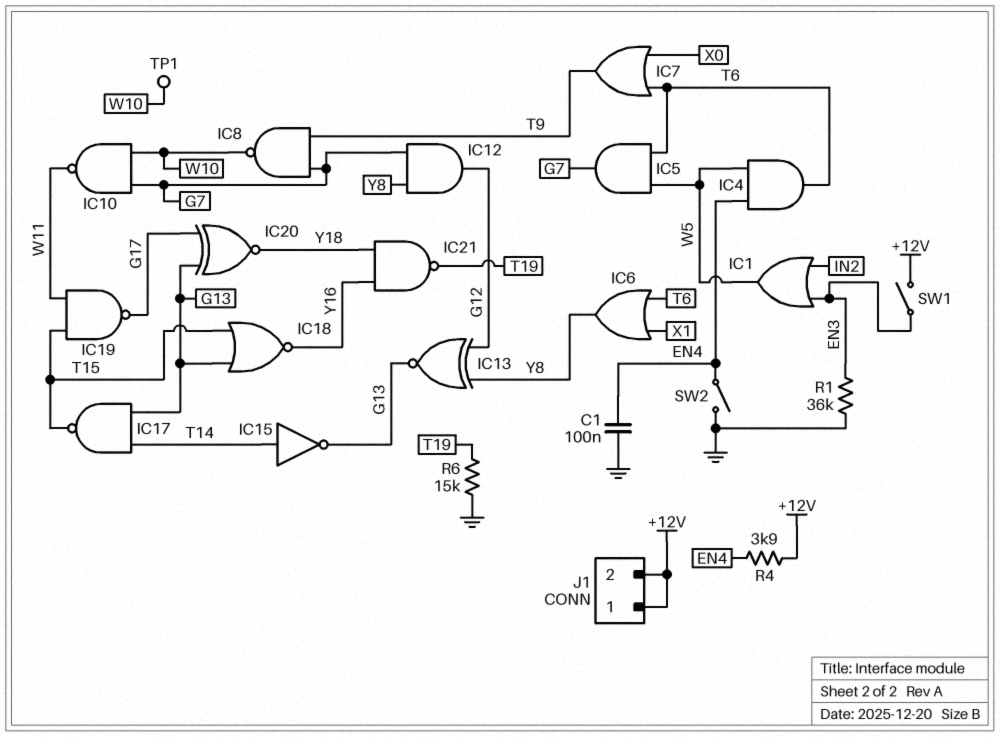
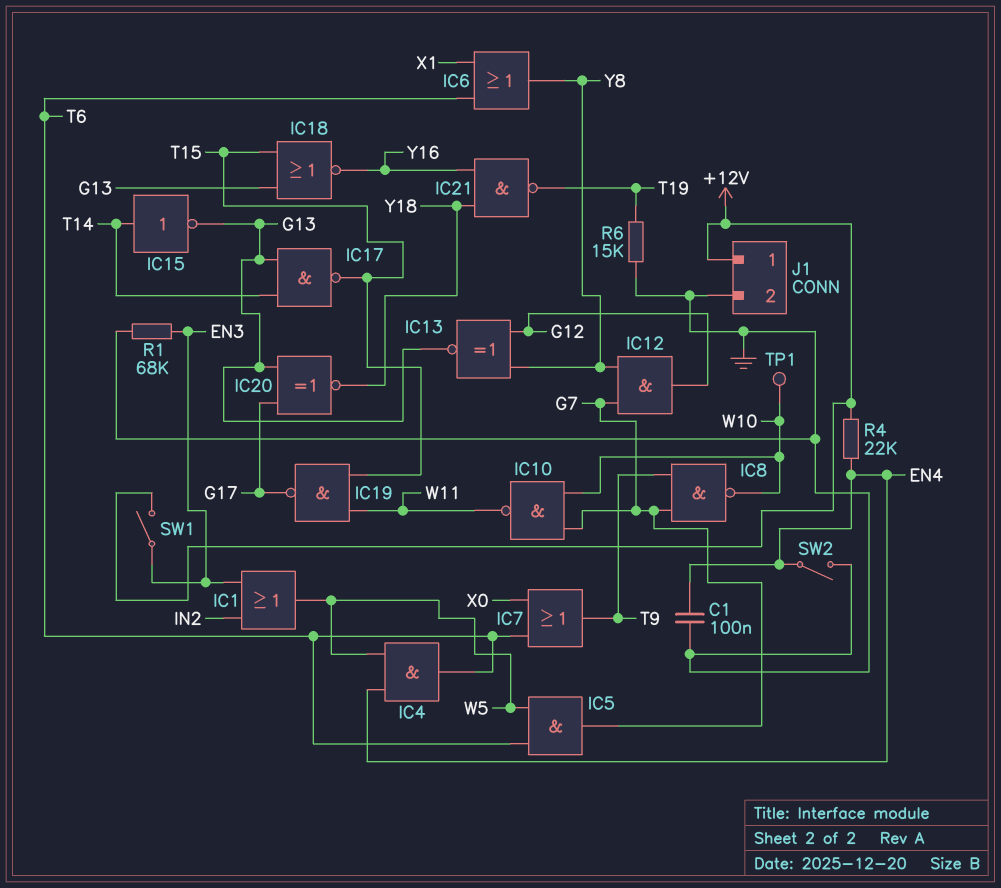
J1 pin 2: +12V -> GND
R1: 36k (EN3, GND) -> 68k (EN3, GND)
R4: 3.9k (+12V, EN4) -> 22k (+12V, EN4)

